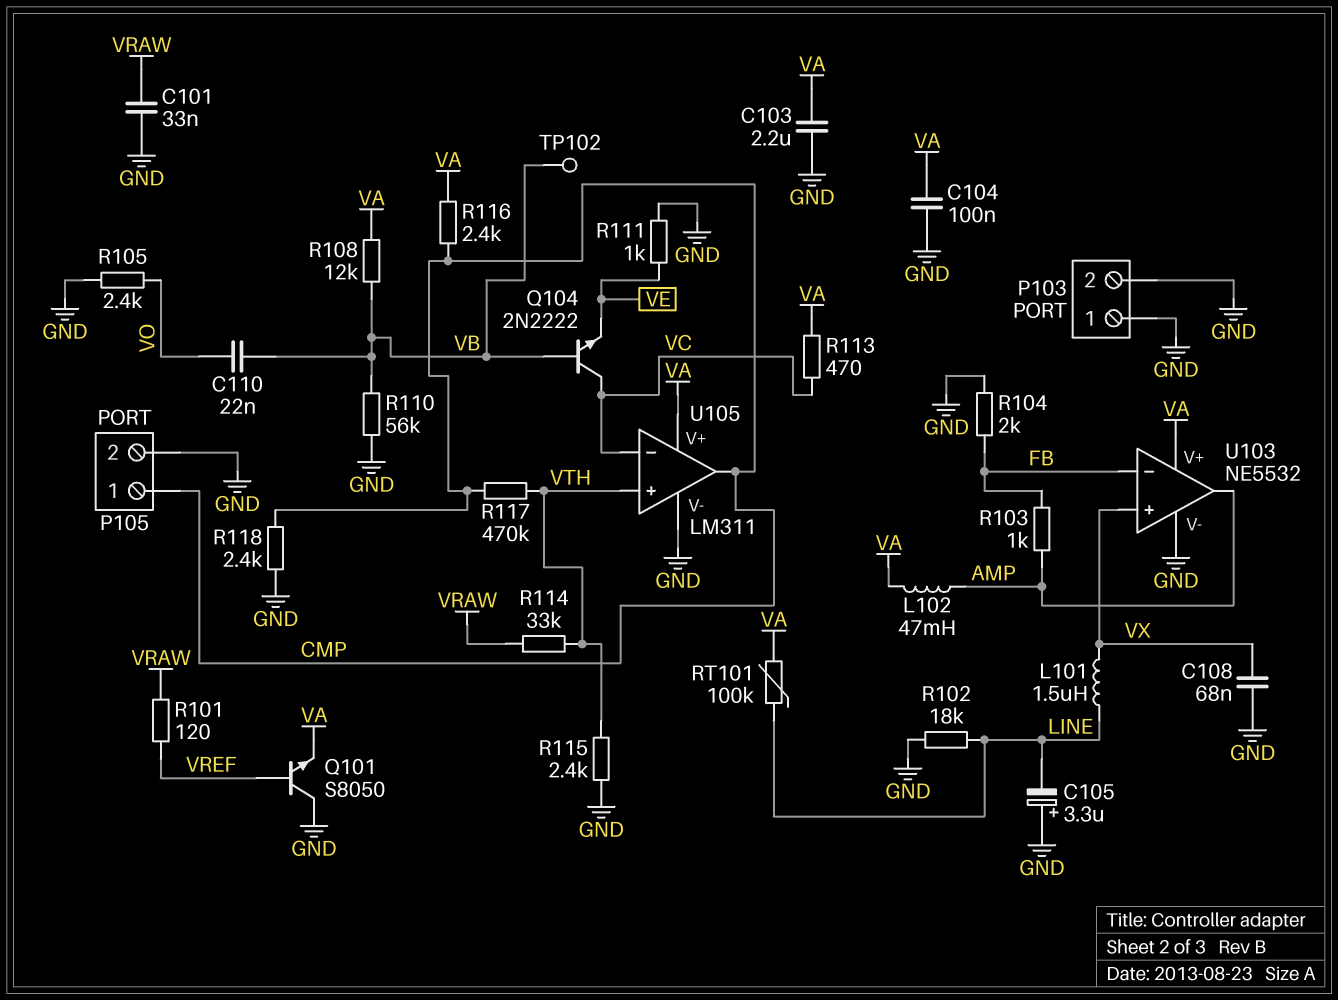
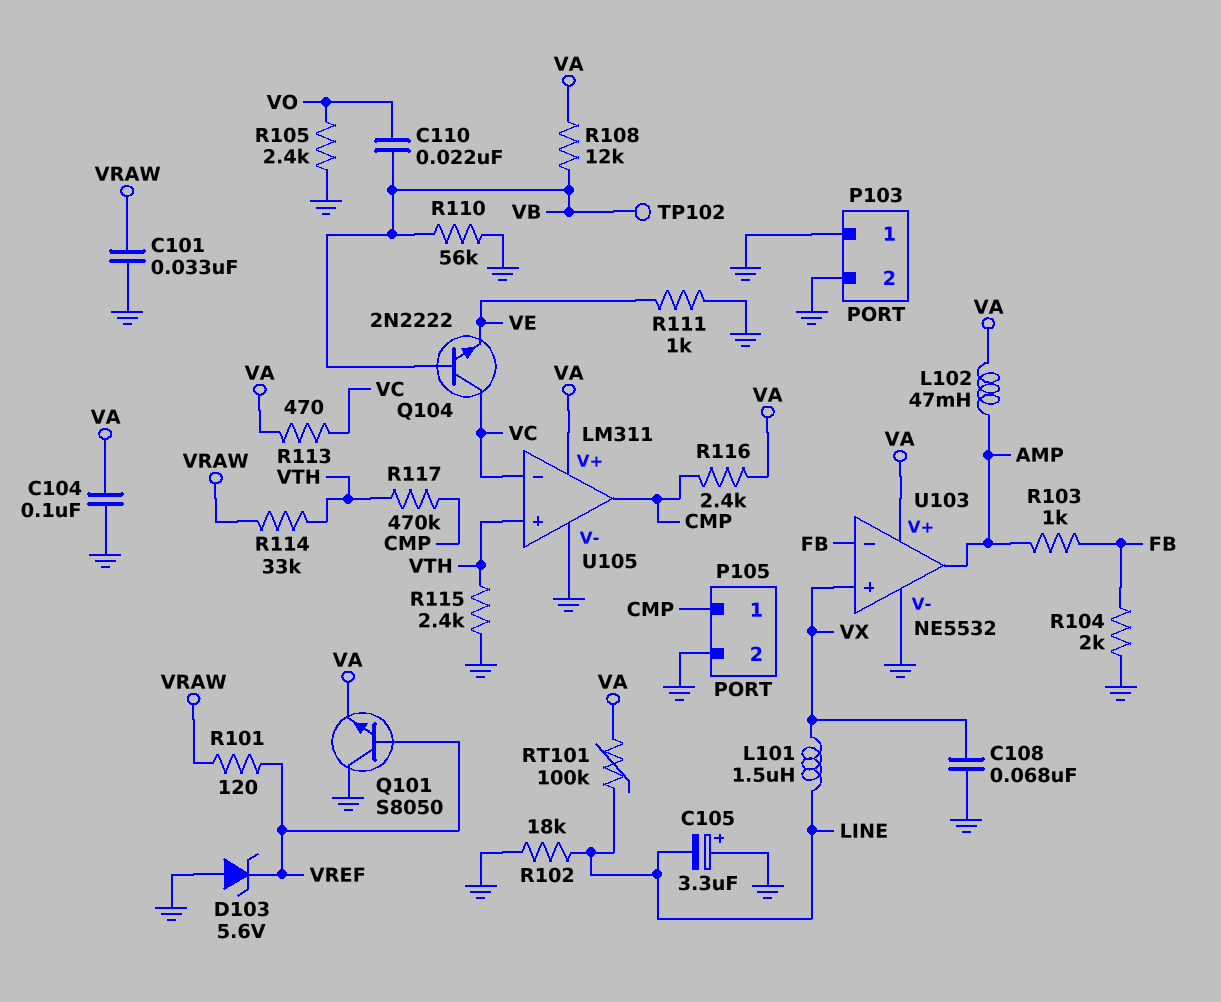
C103: 2.2uF (GND, VA) -> none
D103: none -> zener 5.6V (A GND, K VREF)
R118: 2.4k (CMP, GND) -> none

